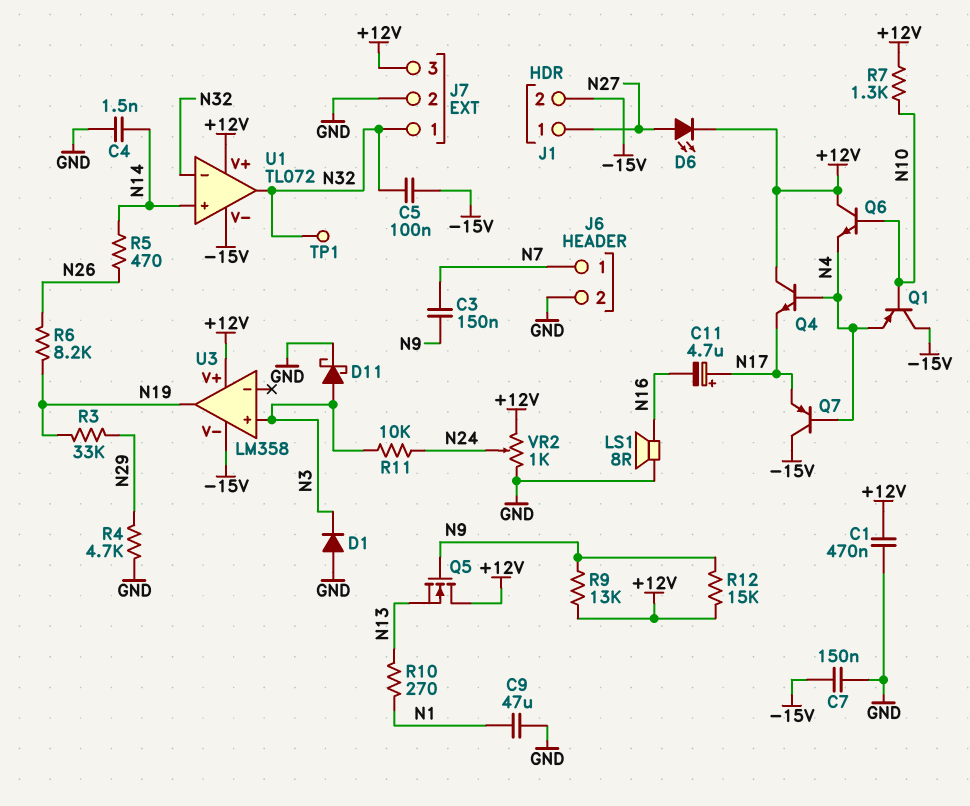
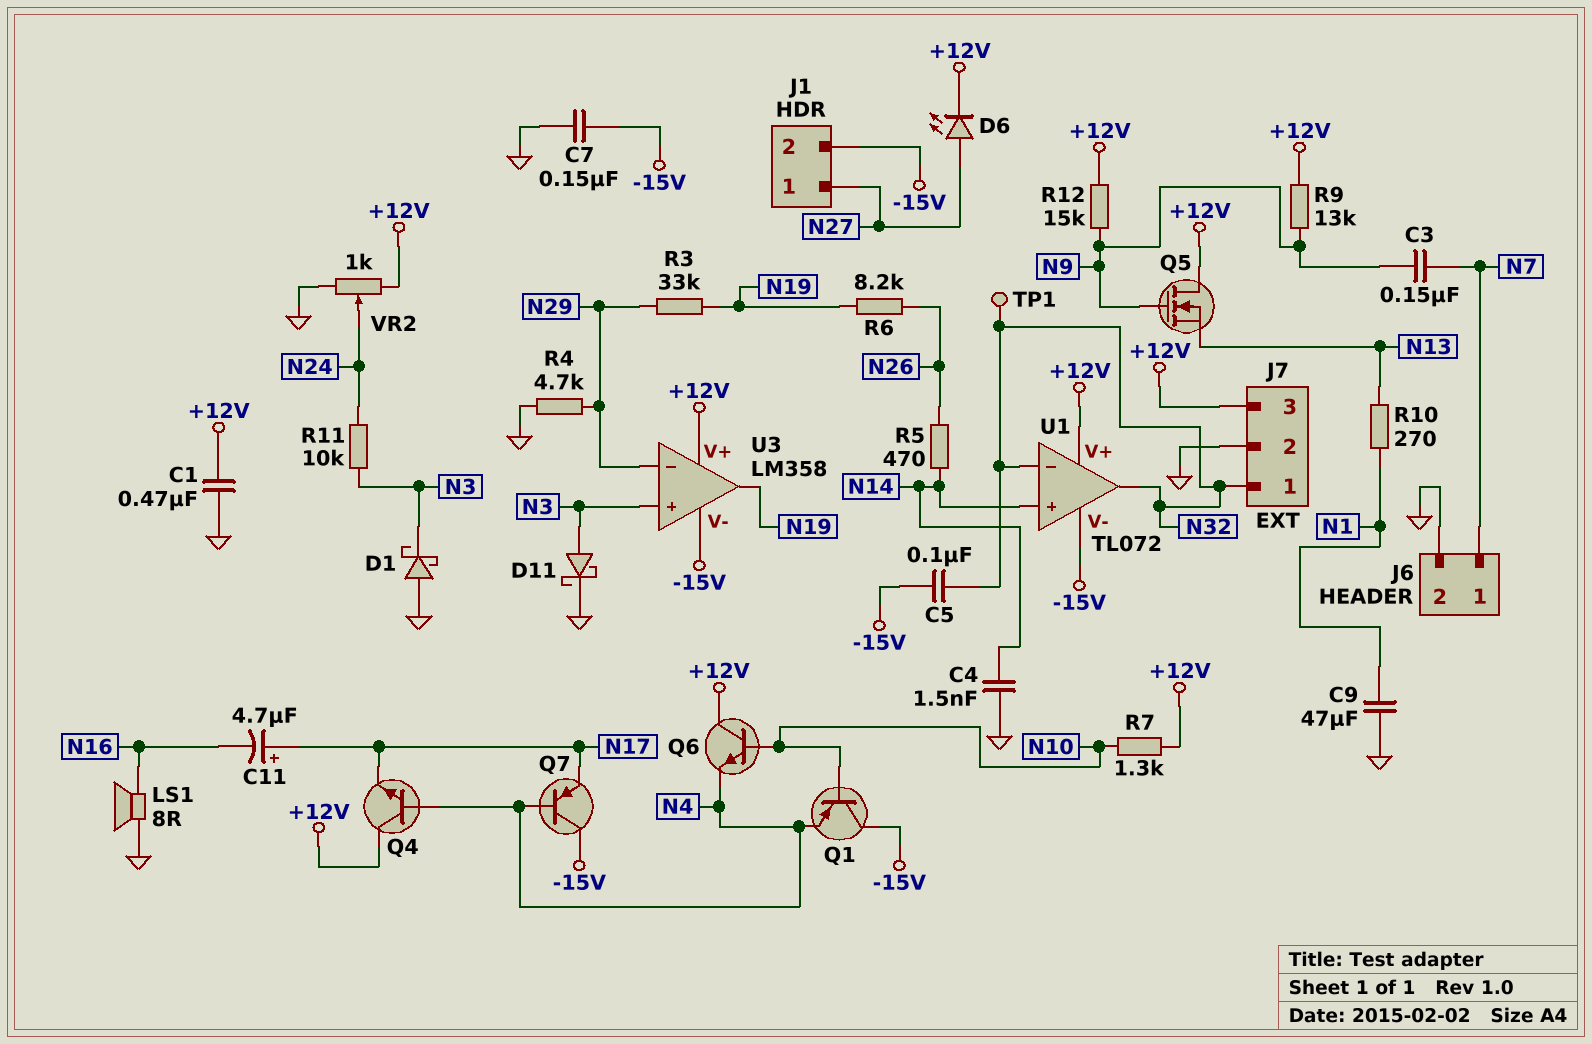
D1: diode (A GND, K N3) -> schottky (A GND, K N3)
U3 pin in-: none -> N29

